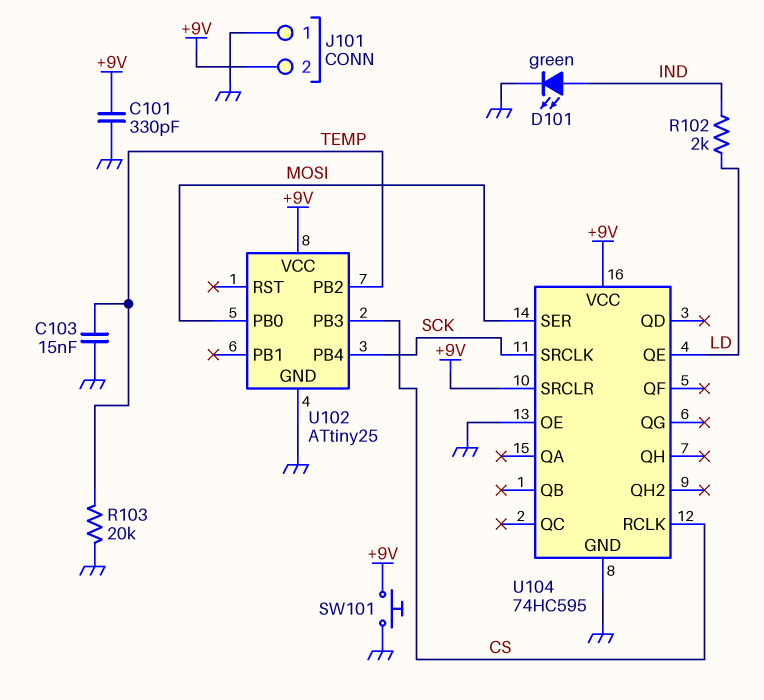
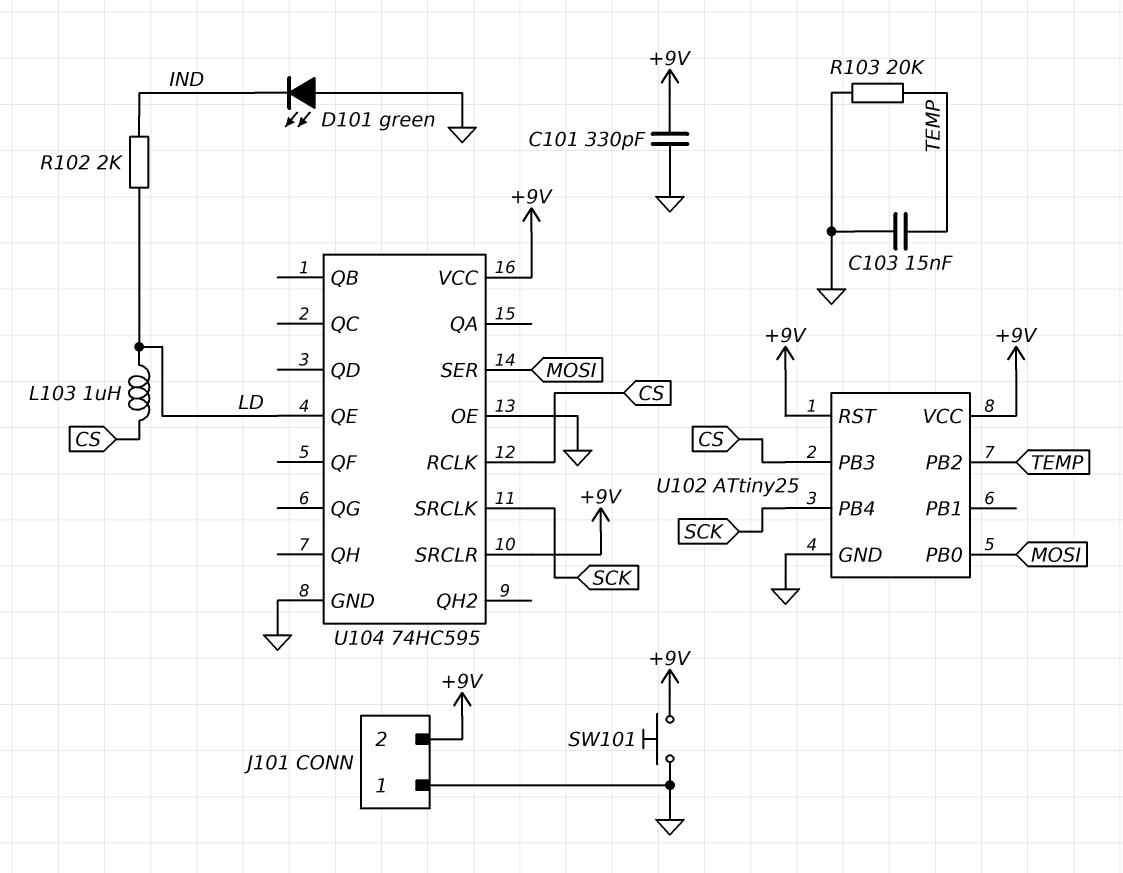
D101: LED green (A IND, K GND) -> LED green (A GND, K IND)
L103: none -> 1uH (CS, LD)
U102 pin RST: none -> +9V

